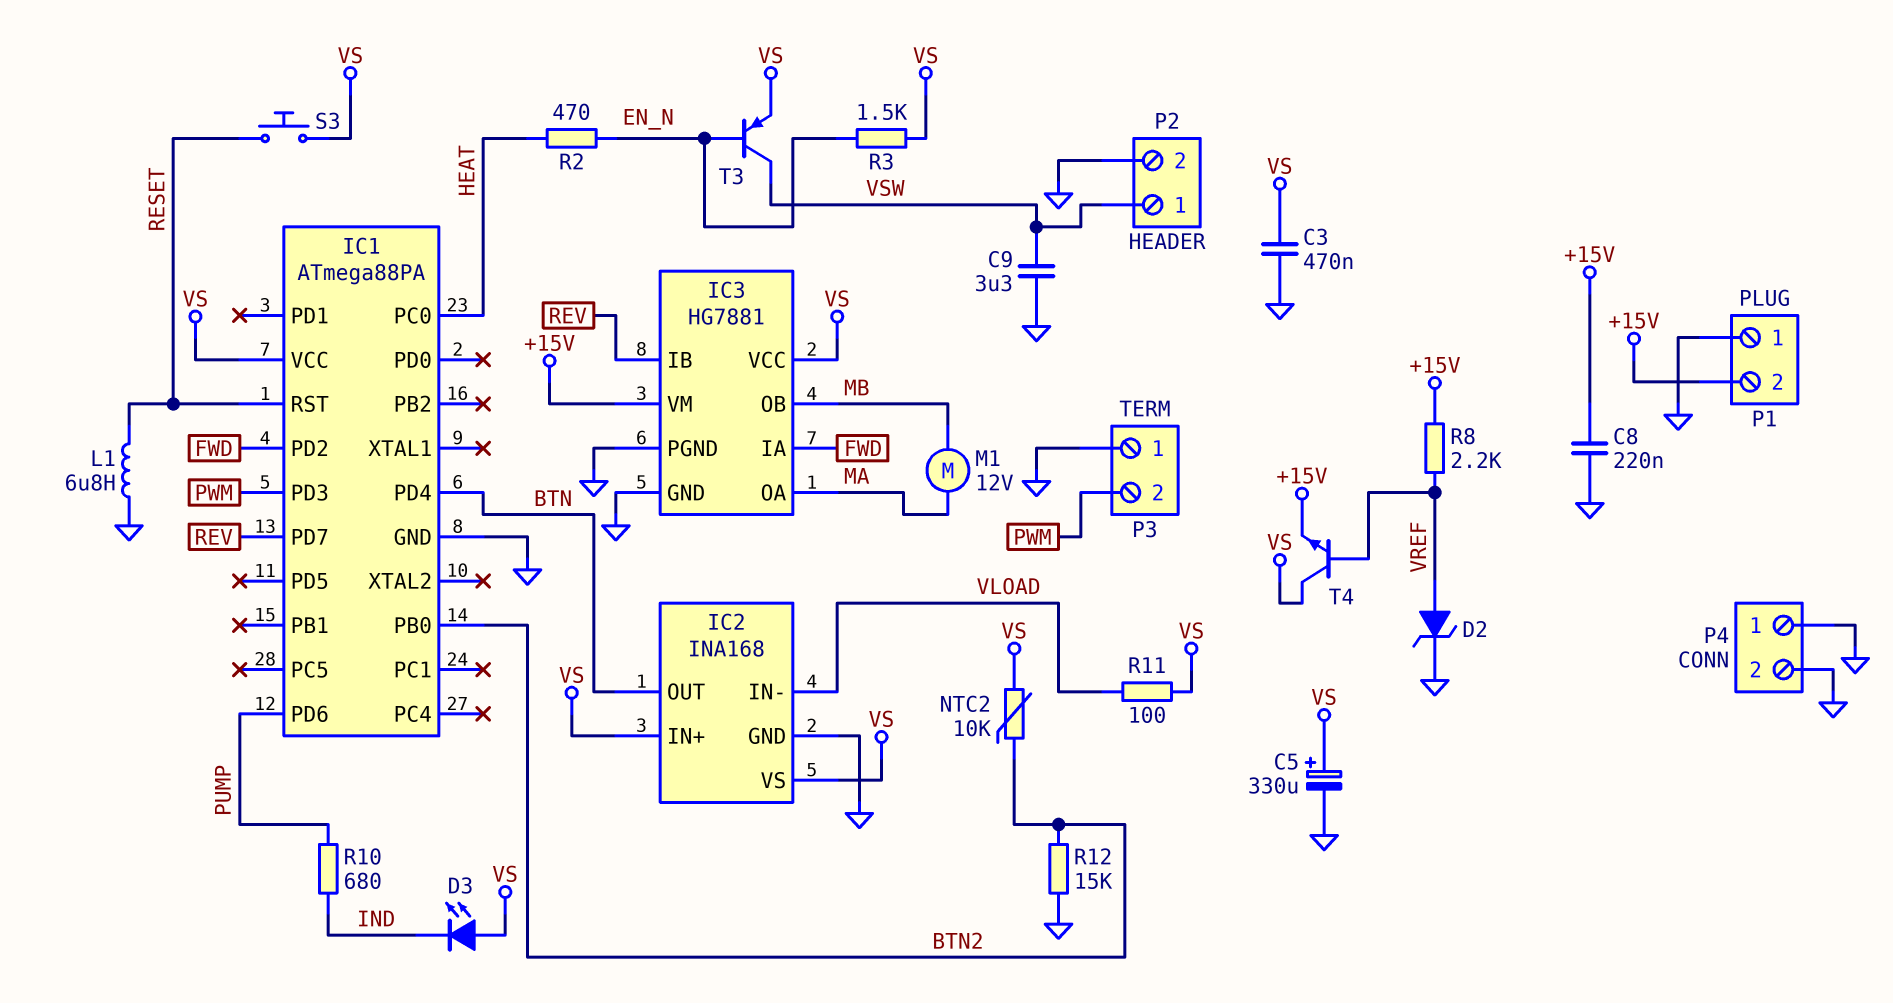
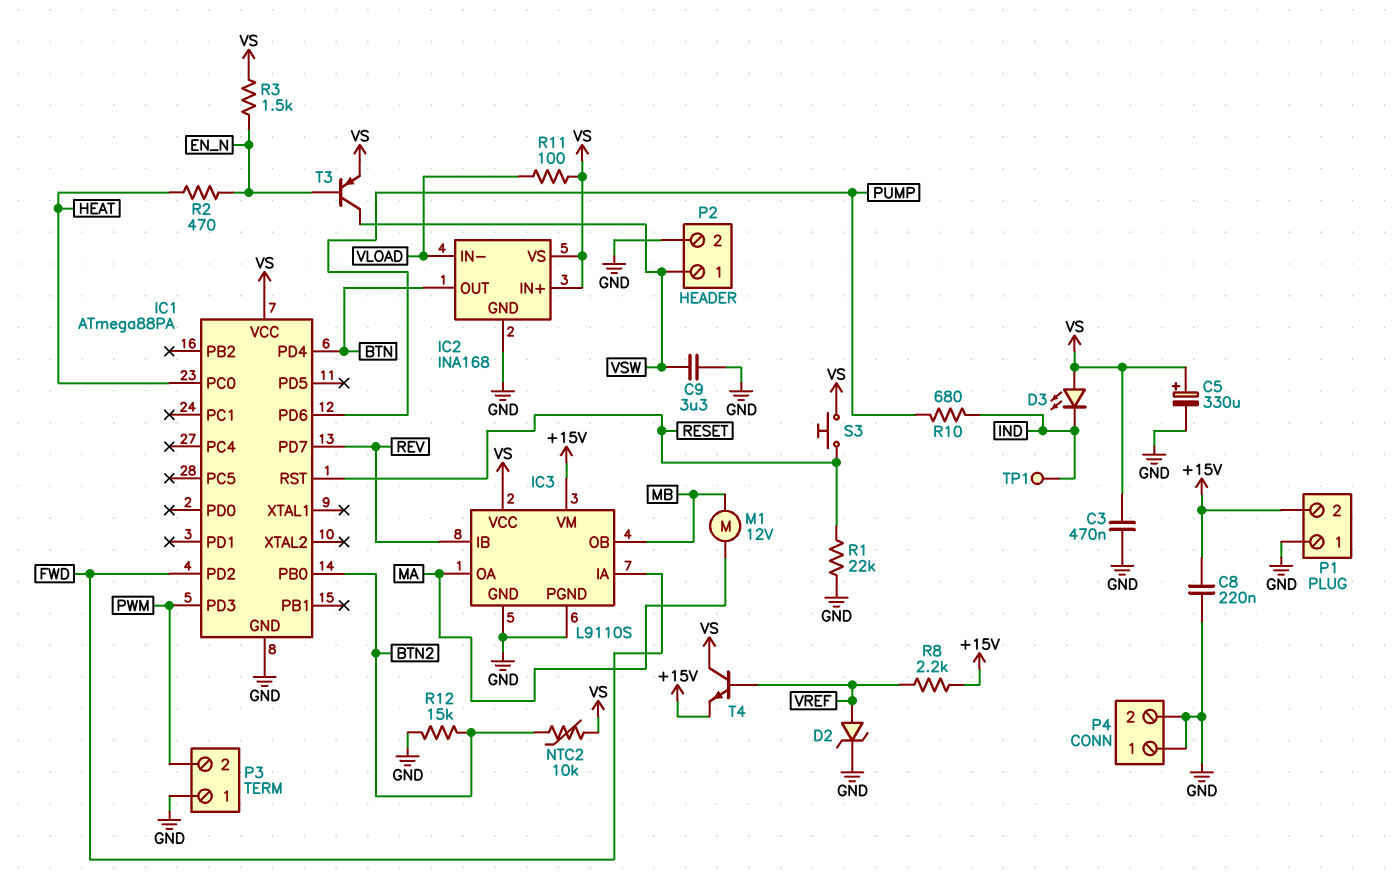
IC3: HG7881 -> L9110S
L1: 6.8uH (GND, RESET) -> none
R1: none -> 22k (GND, RESET)
TP1: none -> test point (IND)

